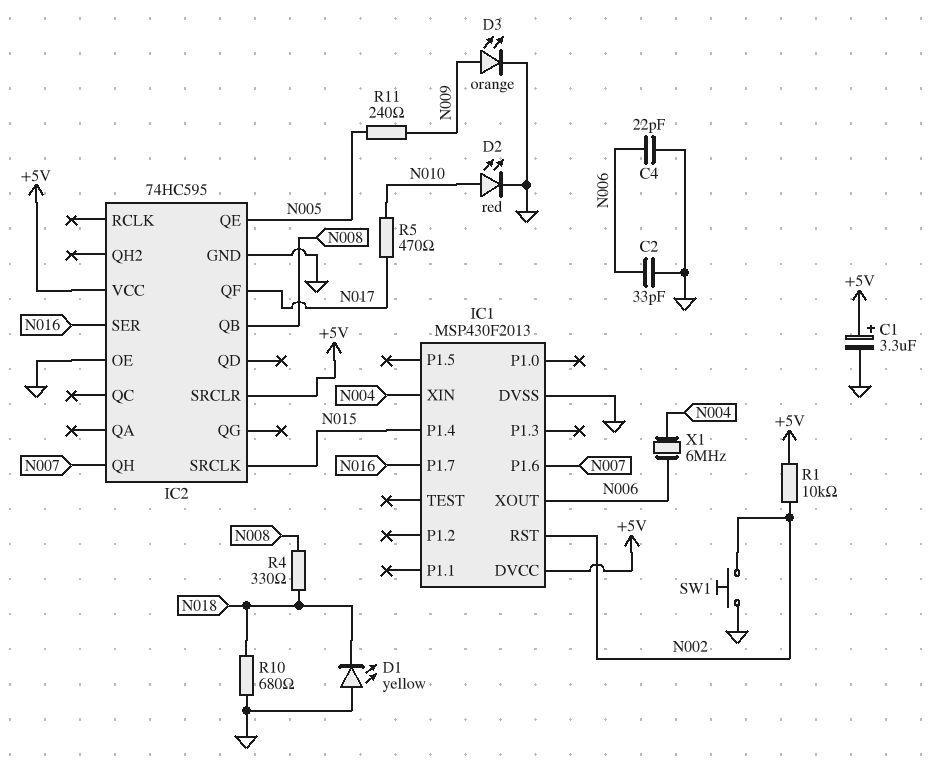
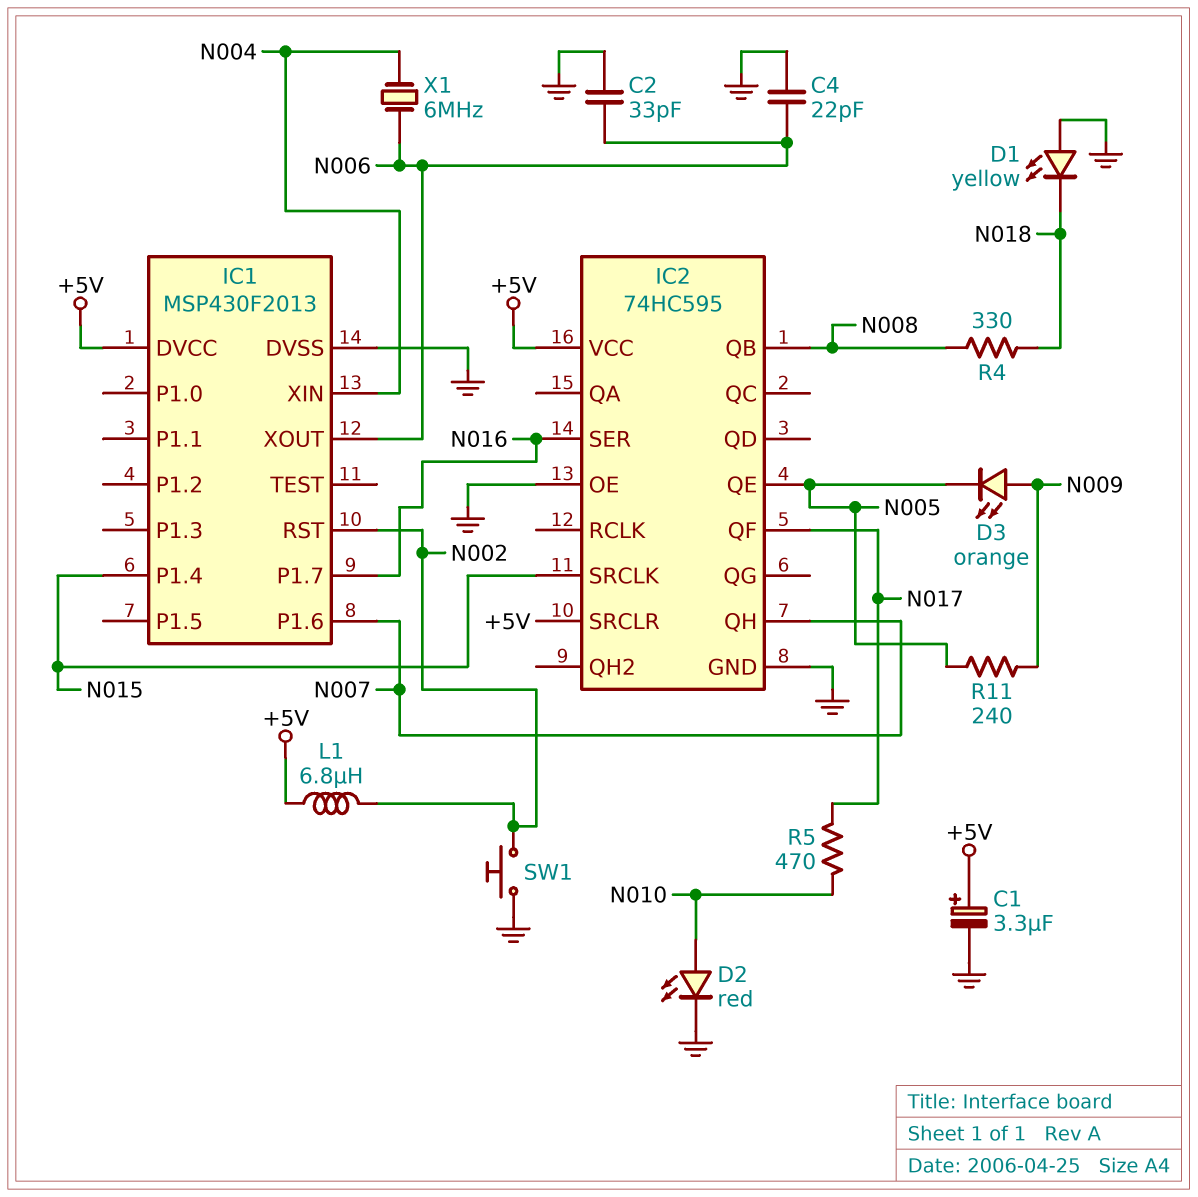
D3: LED orange (A N009, K GND) -> LED orange (A N009, K N005)
L1: none -> 6.8uH (+5V, N002)
R1: 10k (+5V, N002) -> none
R10: 680 (GND, N018) -> none

